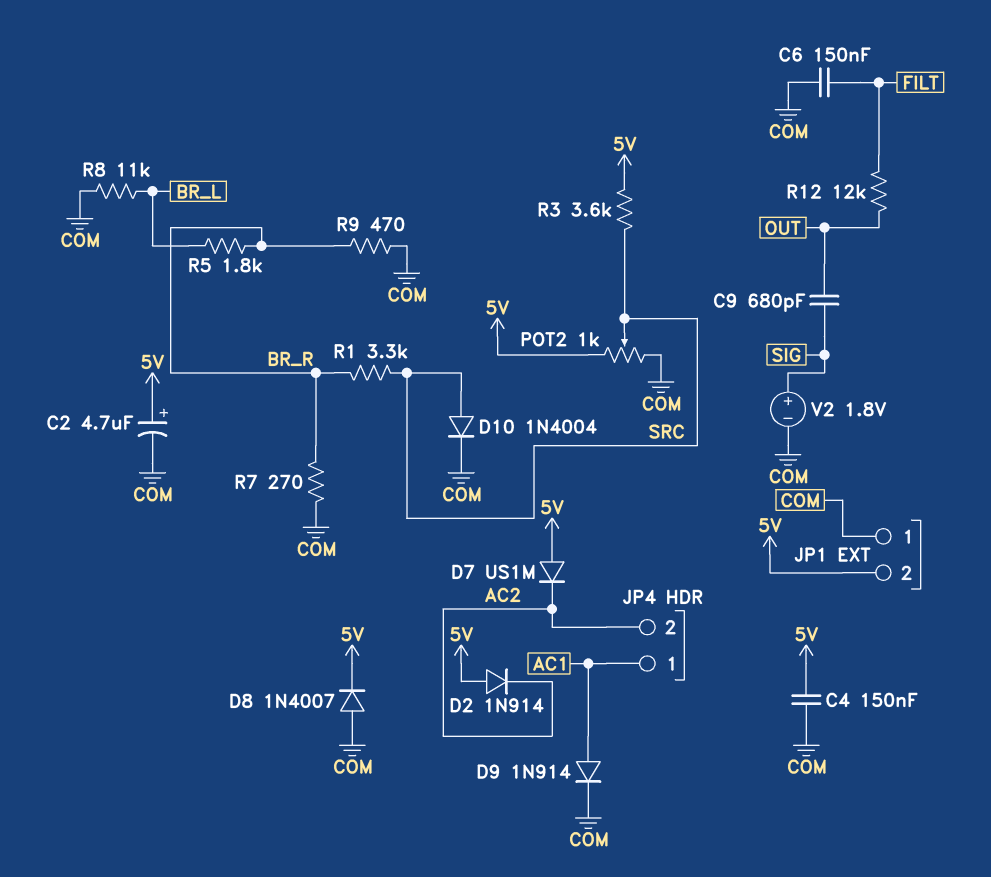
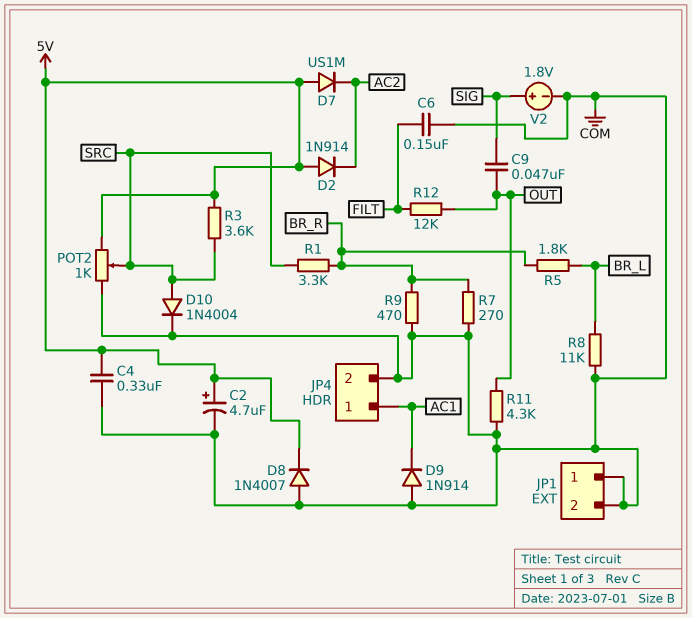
C4: 150nF (5V, COM) -> 330nF (5V, COM)
C9: 680pF (OUT, SIG) -> 47nF (OUT, SIG)
D9: diode 1N914 (A AC1, K COM) -> diode 1N914 (A COM, K AC1)
JP1 pin 2: 5V -> COM
JP4 pin 2: AC2 -> COM
R11: none -> 4.3k (COM, OUT)

